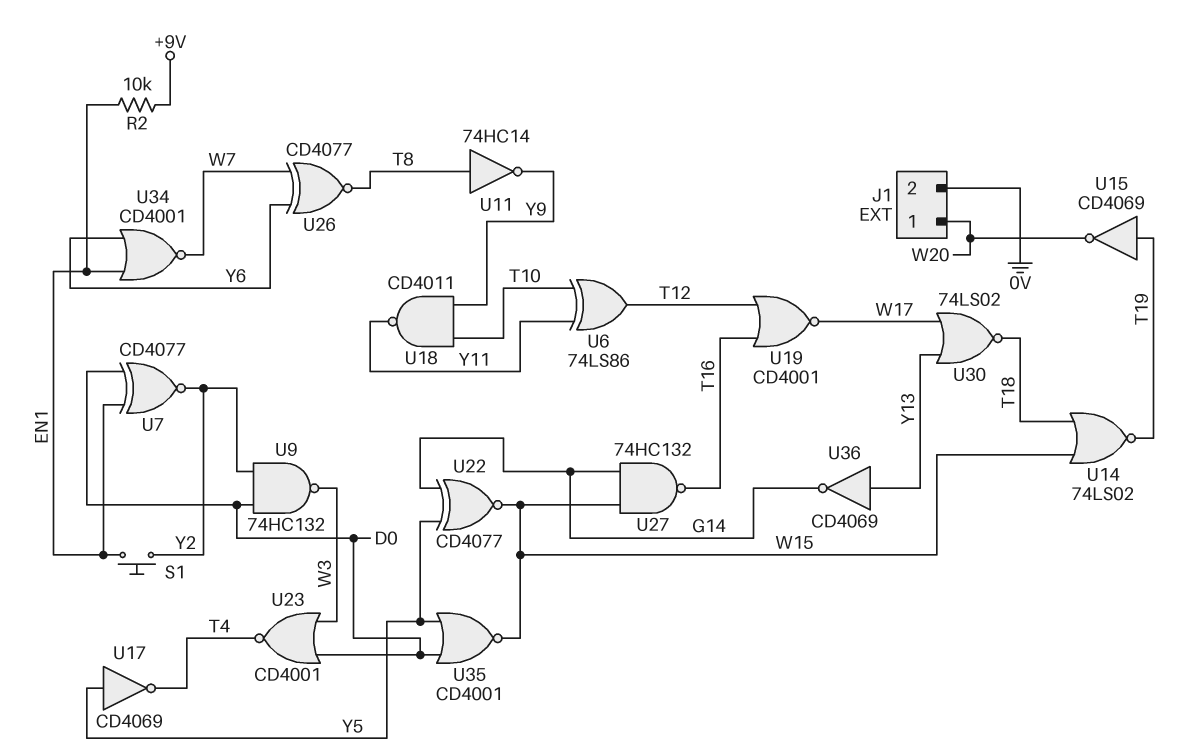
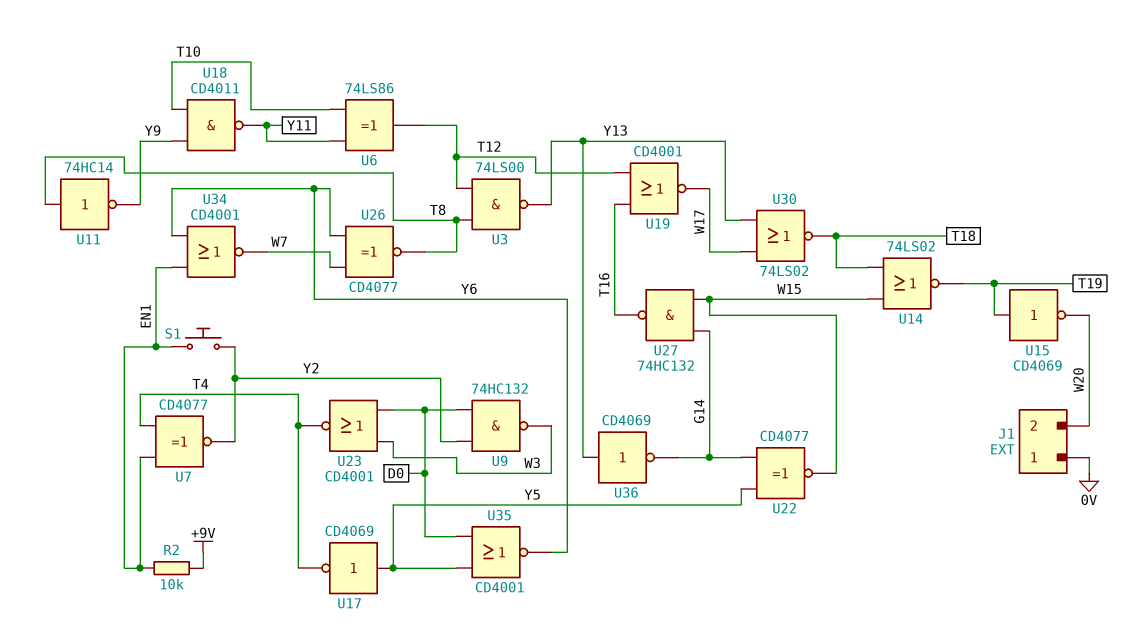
J1 pin 1: W20 -> 0V
J1 pin 2: 0V -> W20
U3: none -> NAND 74LS00 (in T8, in T12, out Y13)
U7: XNOR CD4077 (in D0, in EN1, out Y2) -> XNOR CD4077 (in EN1, in T4, out Y2)
U35: NOR CD4001 (in D0, in Y5, out W15) -> NOR CD4001 (in D0, in Y5, out Y6)

